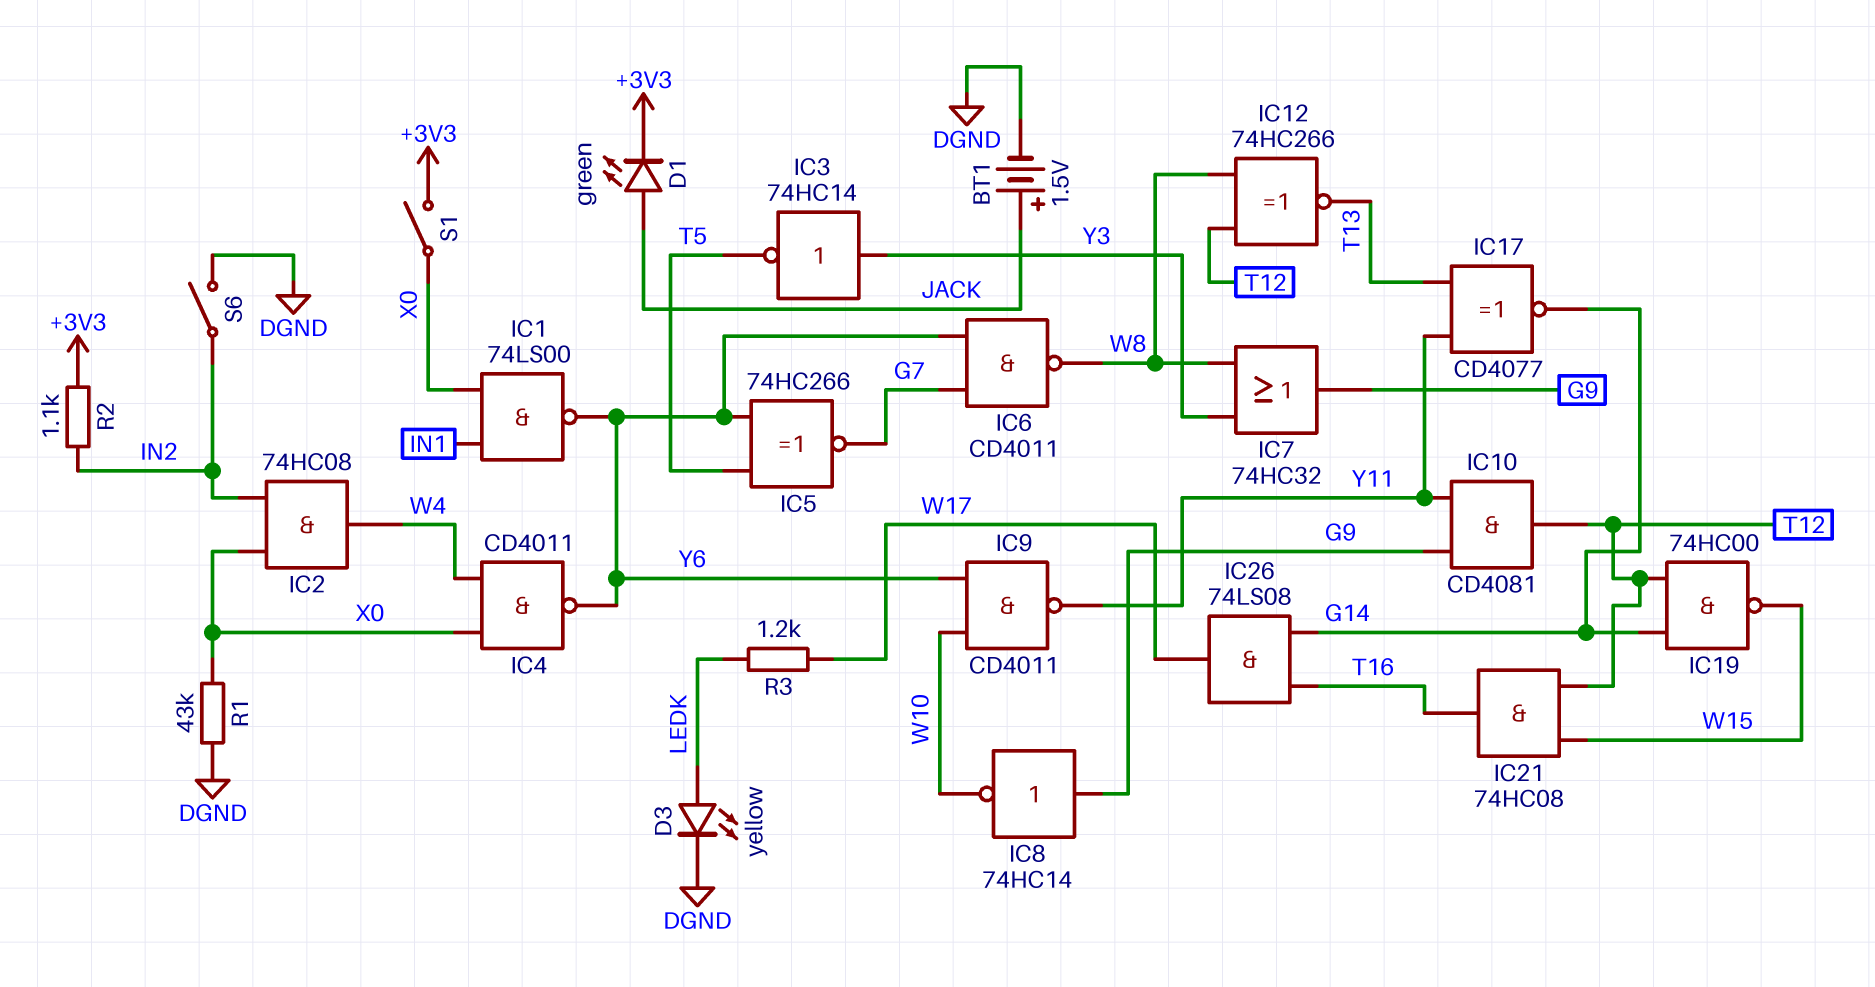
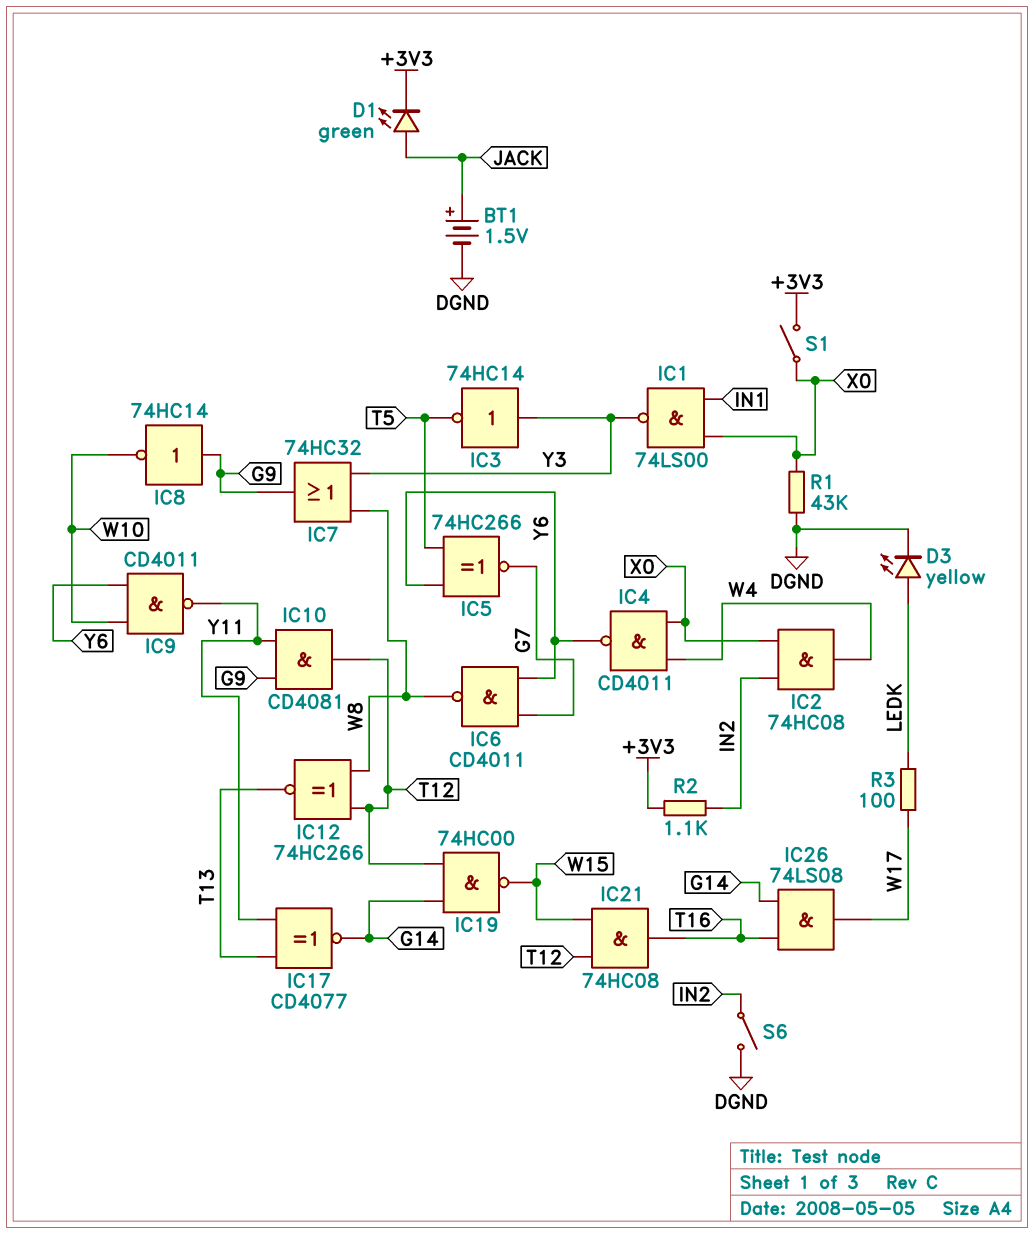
IC1: NAND 74LS00 (in IN1, in X0, out Y6) -> NAND 74LS00 (in IN1, in X0, out Y3)
R3: 1.2k (LEDK, W17) -> 100 (LEDK, W17)

